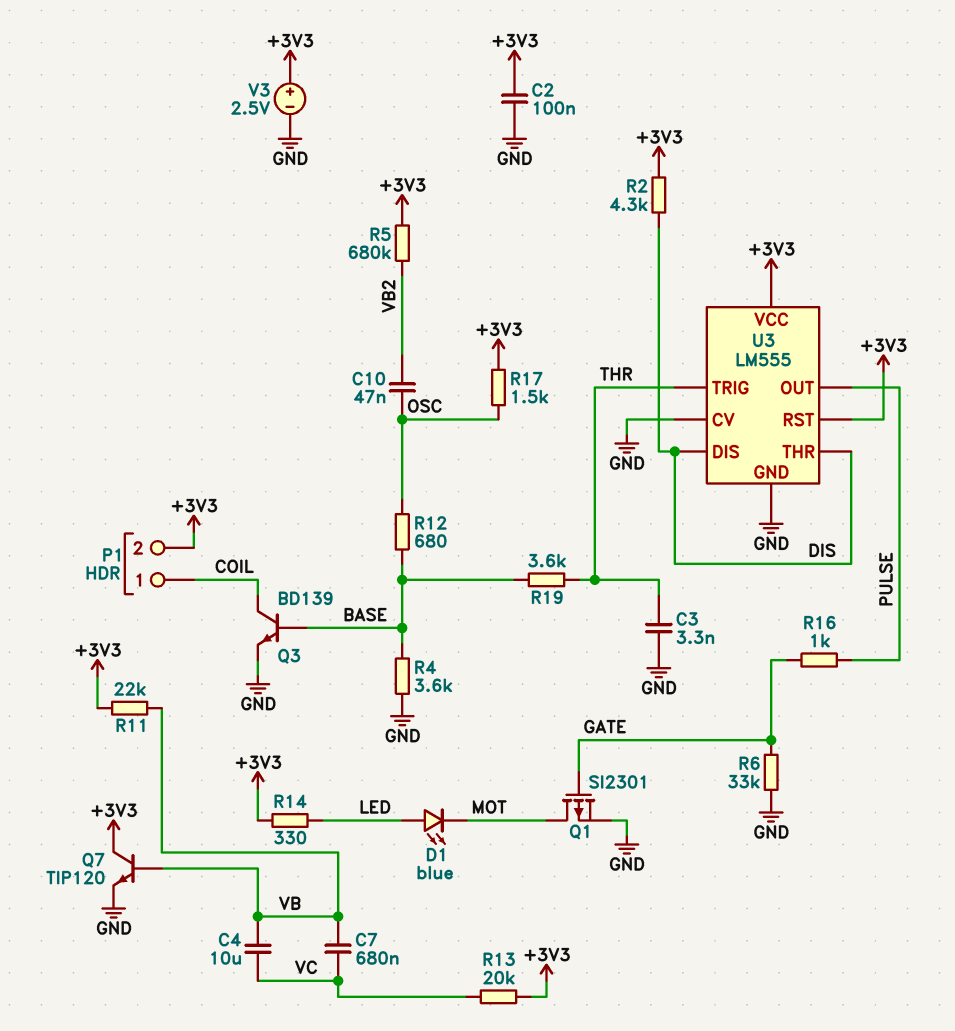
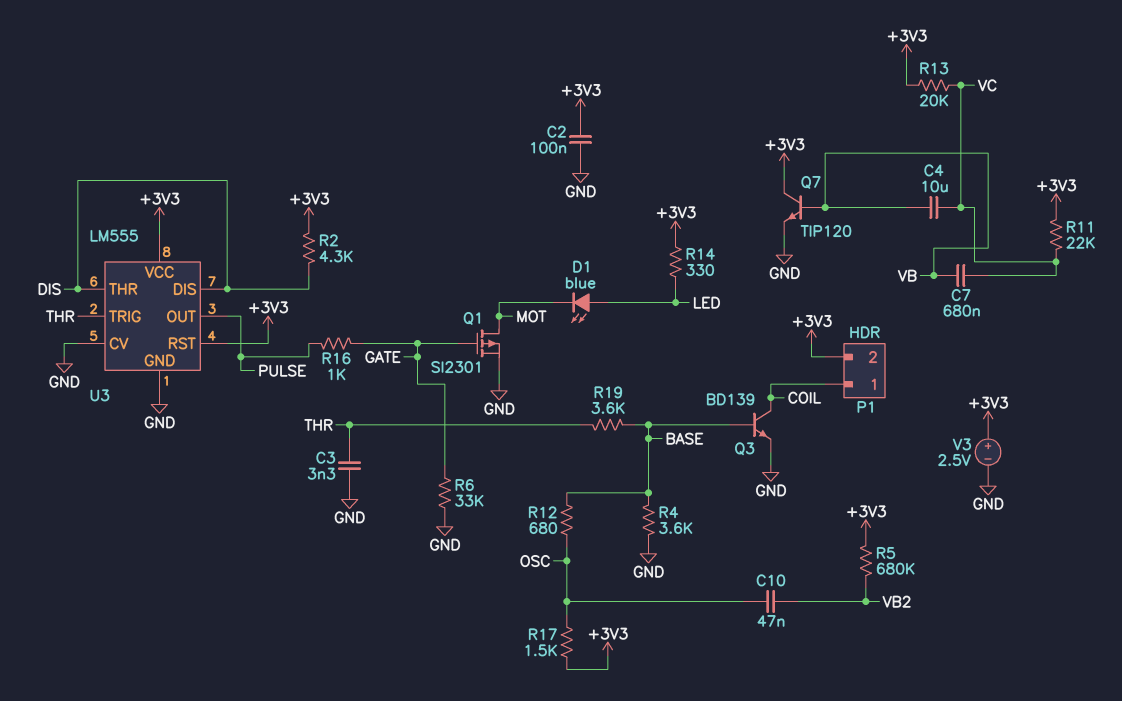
R11: 22k (+3V3, VB) -> 22k (+3V3, VC)

